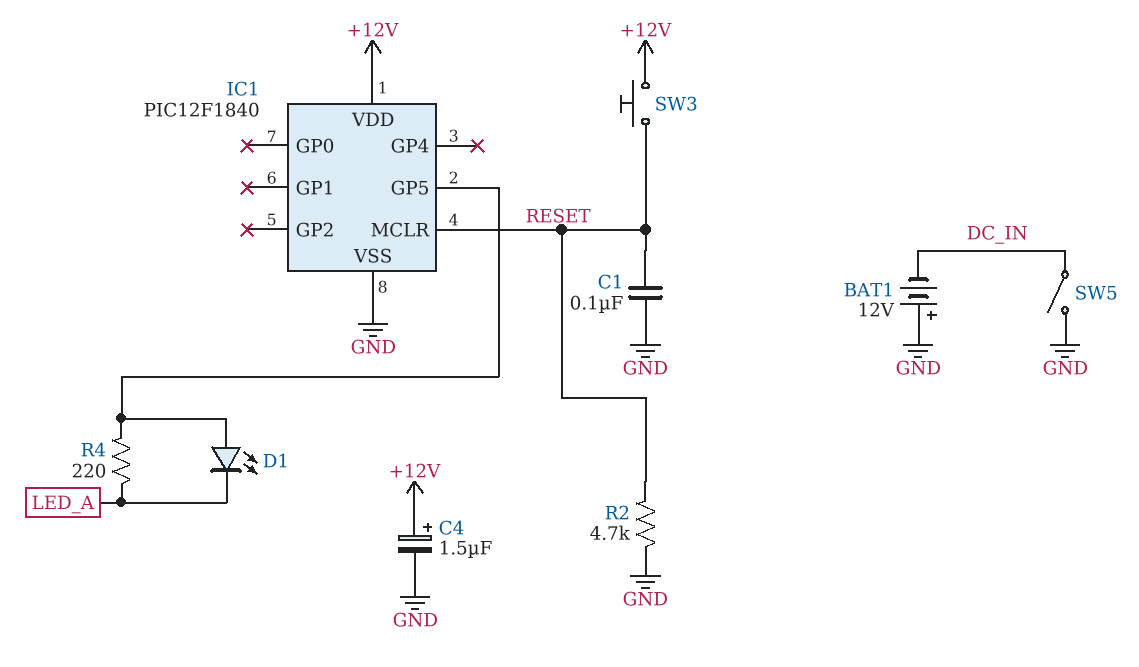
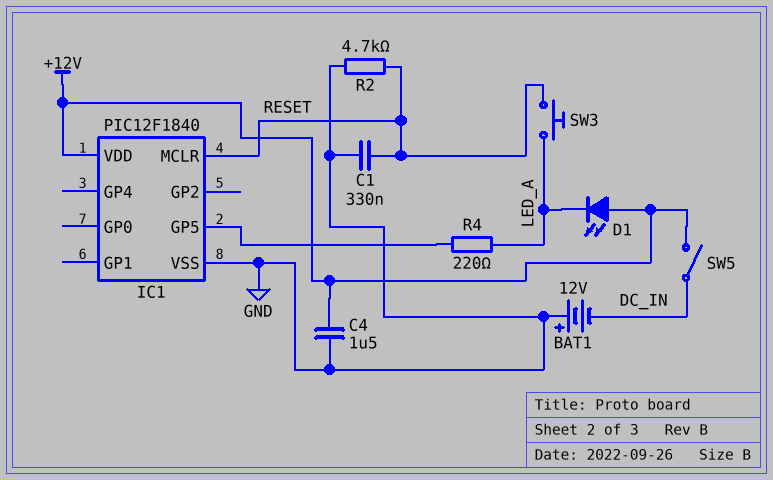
C1: 100nF (GND, RESET) -> 330nF (GND, RESET)
C4: 1.5uF (plus +12V, minus GND) -> 1.5uF (+12V, GND)
D1: LED (A IC1/GP5, K LED_A) -> LED (A +12V, K LED_A)
SW3: button (+12V, RESET) -> button (LED_A, RESET)
SW5: switch (DC_IN, GND) -> switch (+12V, DC_IN)

